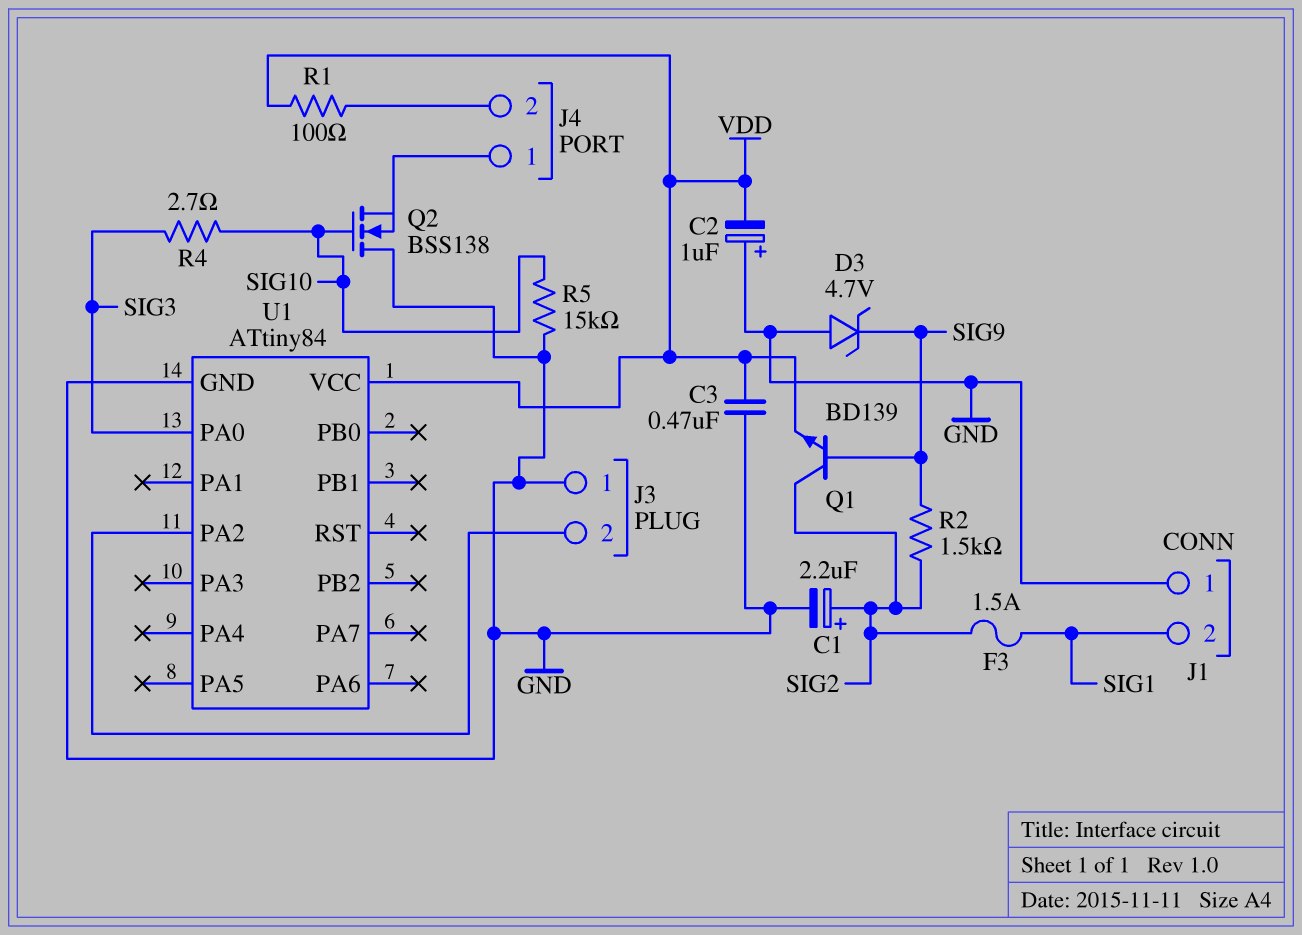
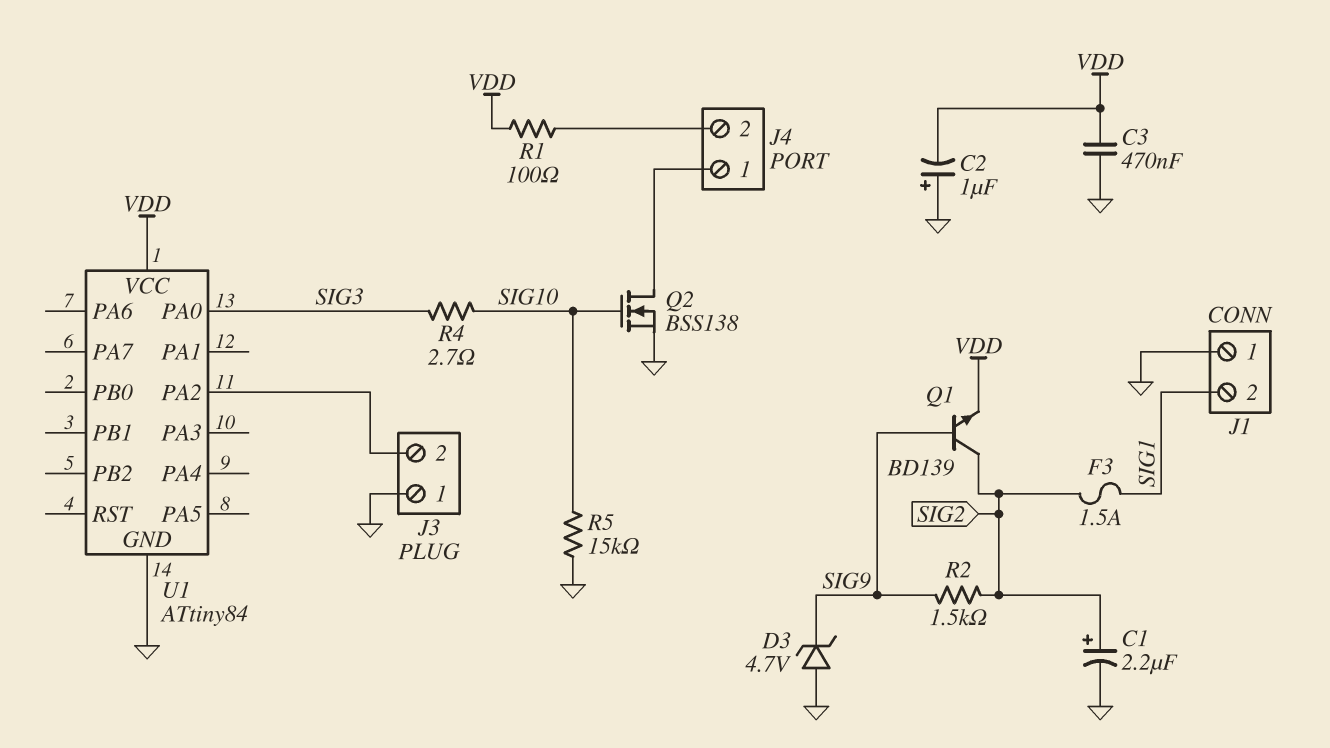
Q2: NMOS BSS138 (G SIG10, D GND, S J4/1) -> NMOS BSS138 (G SIG10, D J4/1, S GND)

